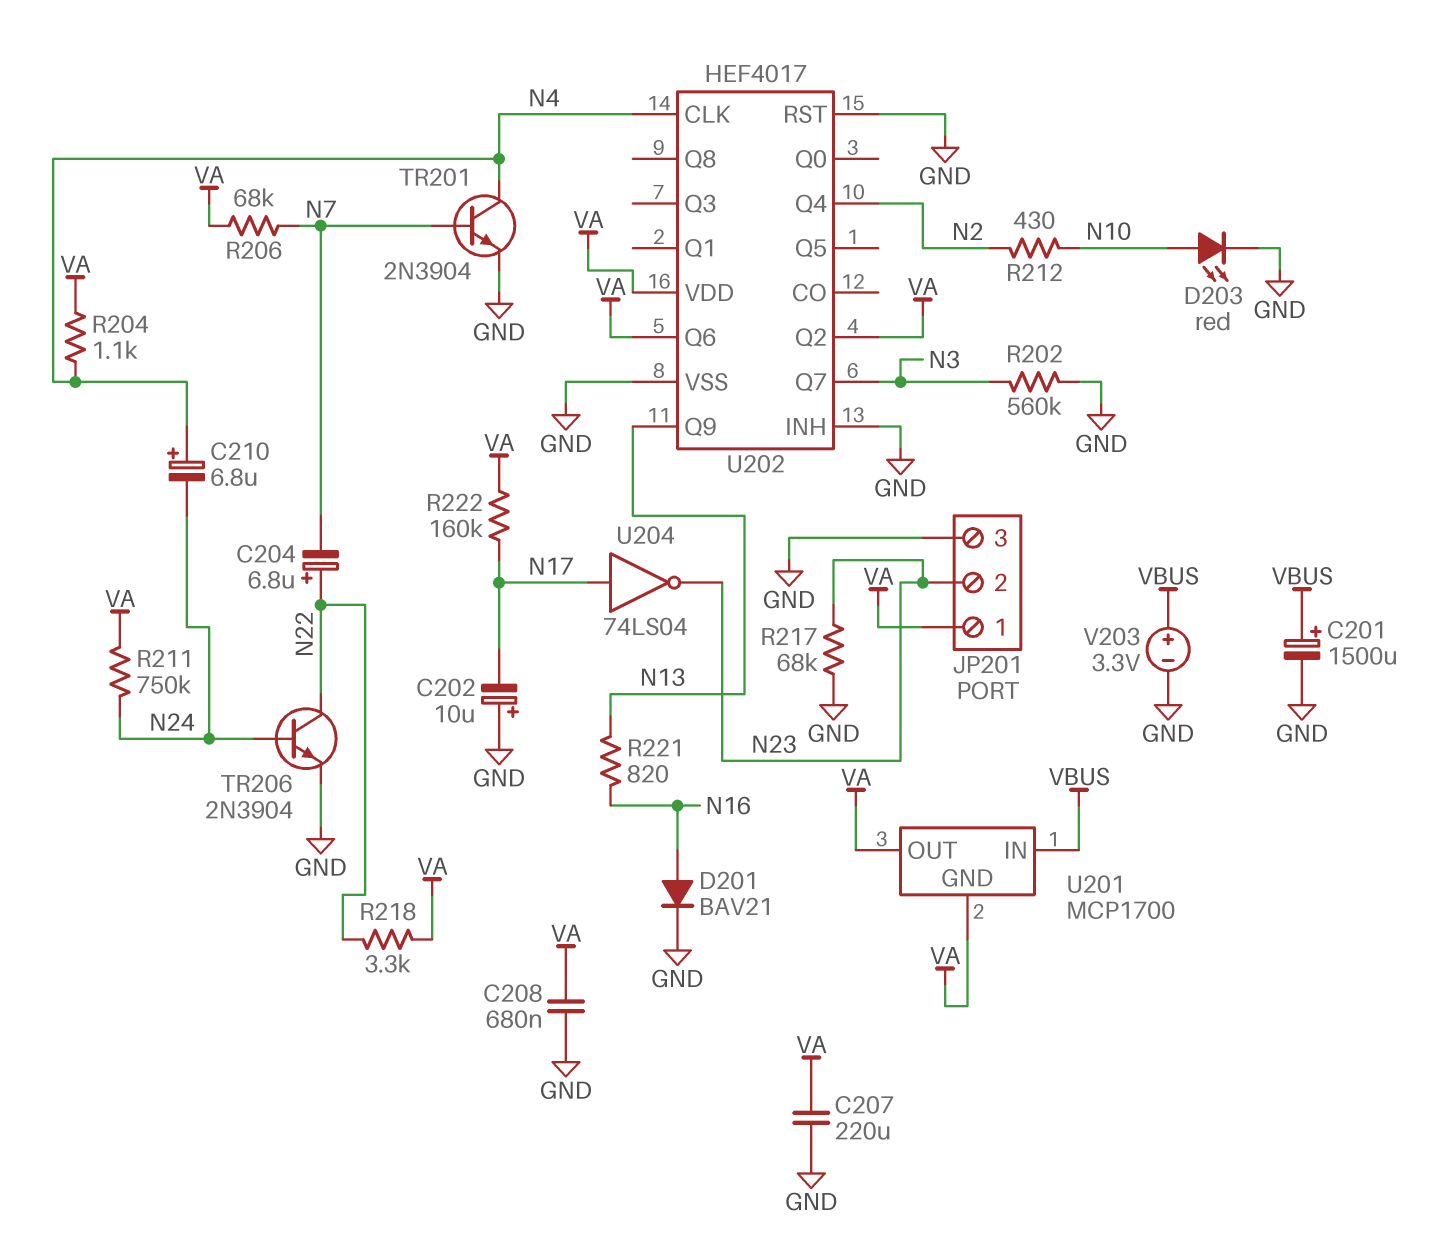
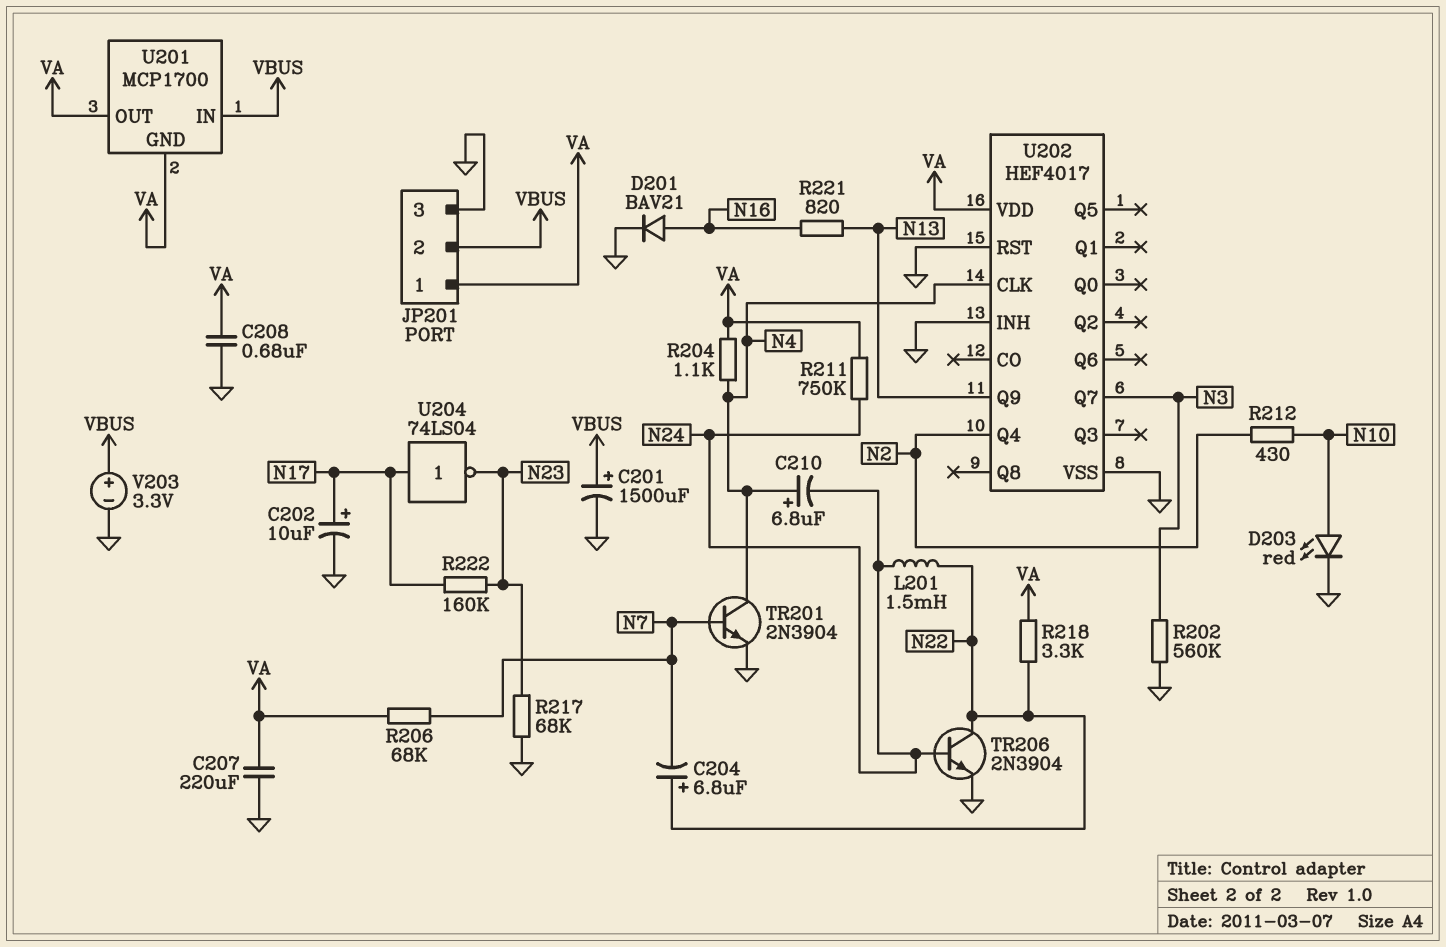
C202: 10uF (plus GND, minus N17) -> 10uF (plus N17, minus GND)
JP201 pin 2: N23 -> VBUS
L201: none -> 1.5mH (N22, N24)
R222: 160k (N17, VA) -> 160k (N17, N23)
U202 pin Q2: VA -> none
U202 pin Q6: VA -> none

